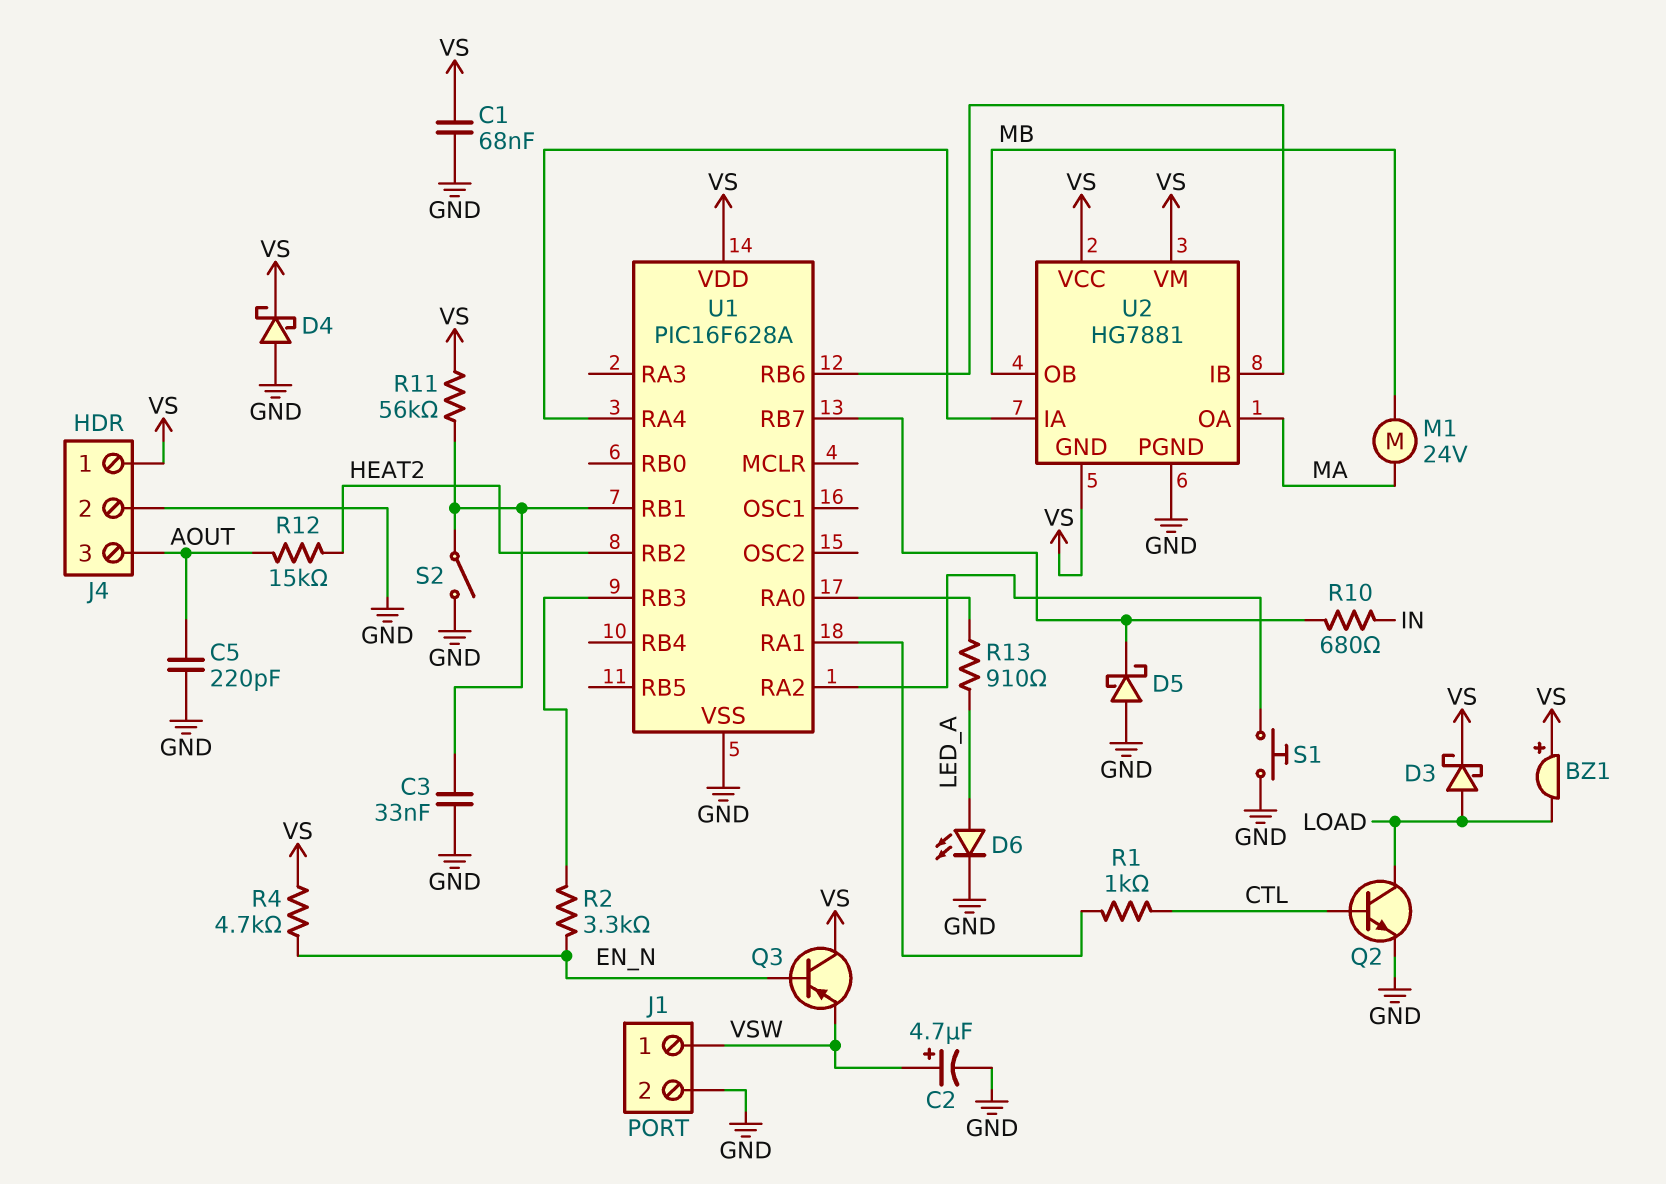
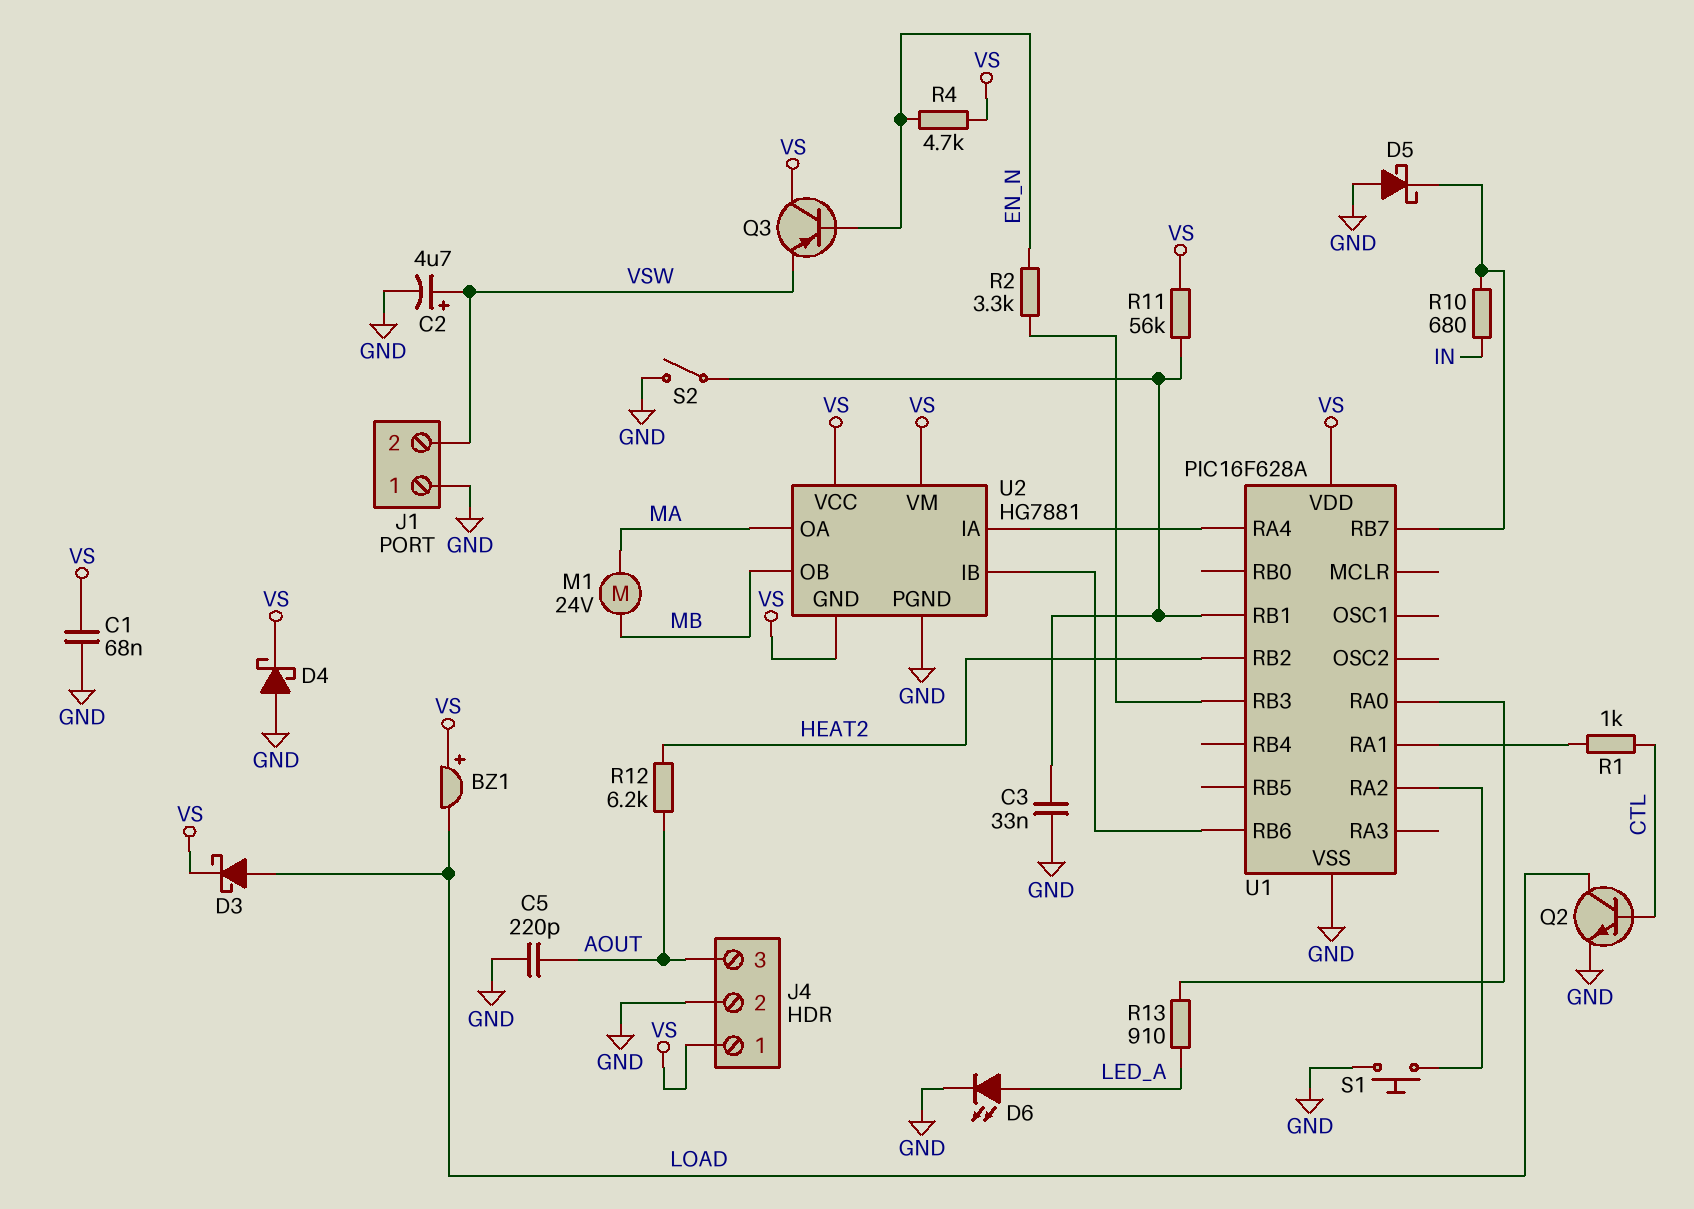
J1 pin 1: VSW -> GND
J1 pin 2: GND -> VSW
R12: 15k (AOUT, HEAT2) -> 6.2k (AOUT, HEAT2)

